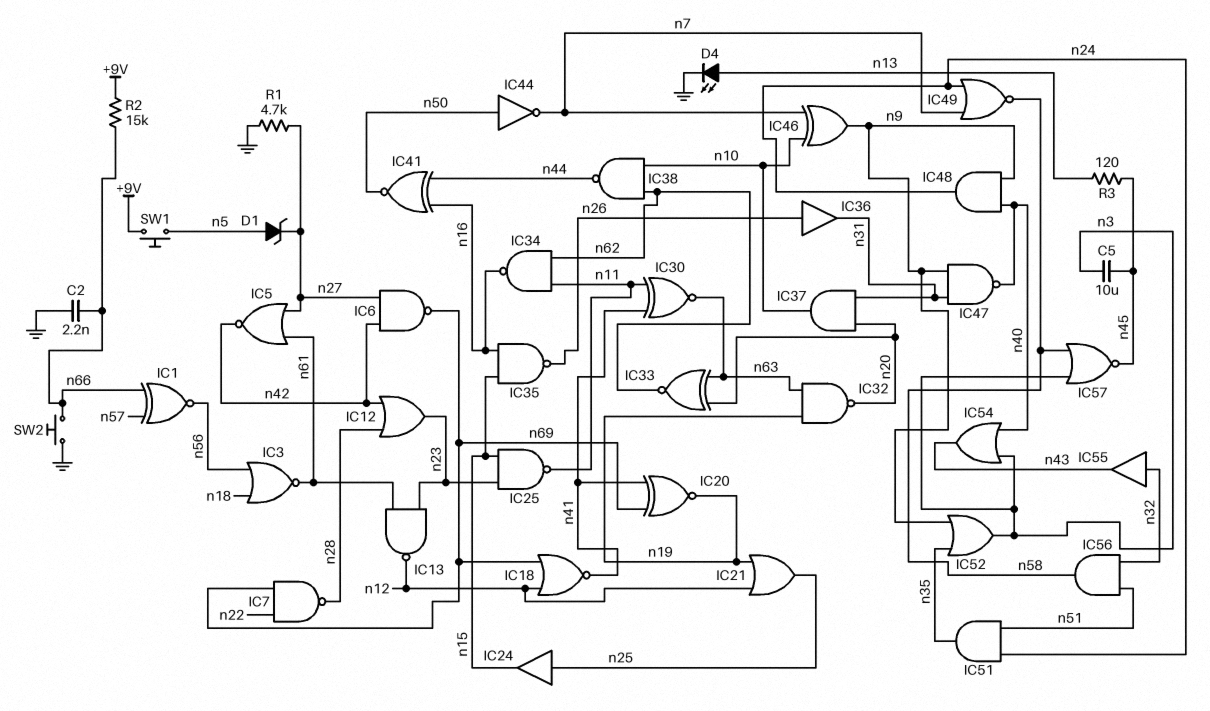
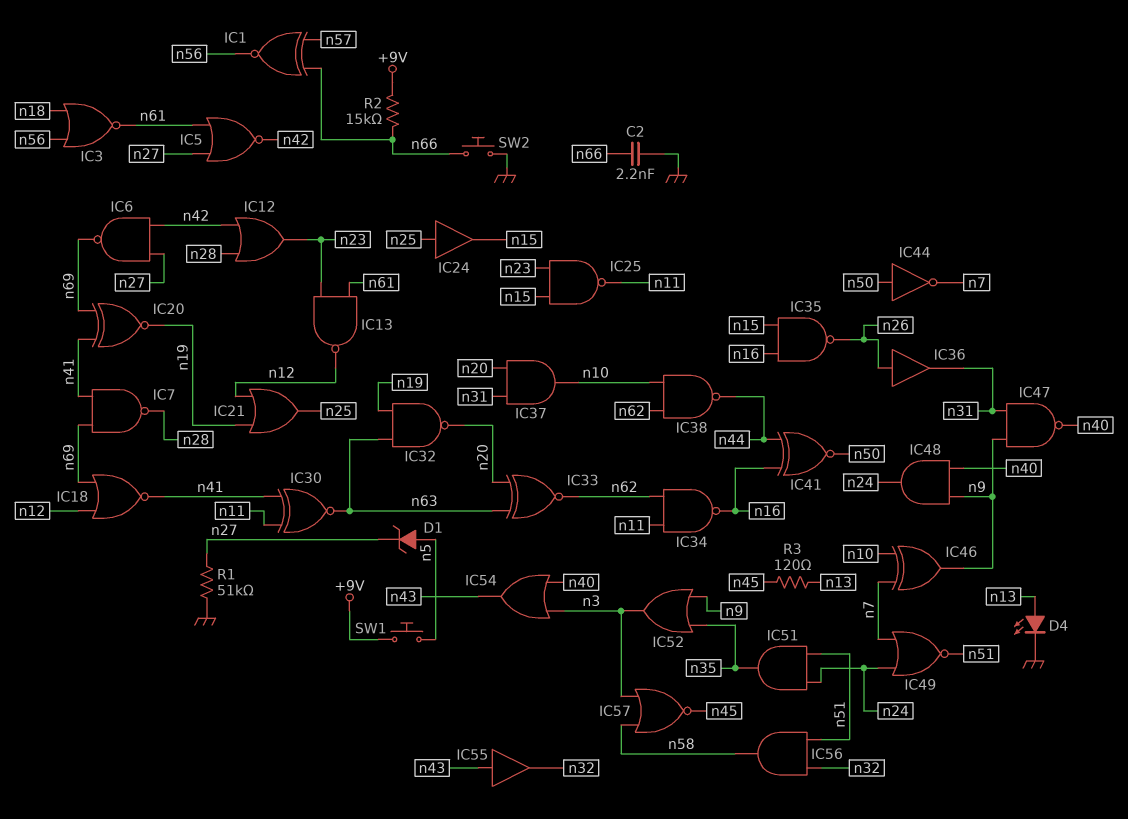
C5: 10uF (n3, n45) -> none
IC7: NAND (in n22, in n69, out n28) -> NAND (in n41, in n69, out n28)
IC49: NOR (in n7, in n24, out n58) -> NOR (in n7, in n24, out n51)
IC55: buffer (in n32, out n43) -> buffer (in n43, out n32)
R1: 4.7k (GND, n27) -> 51k (GND, n27)

